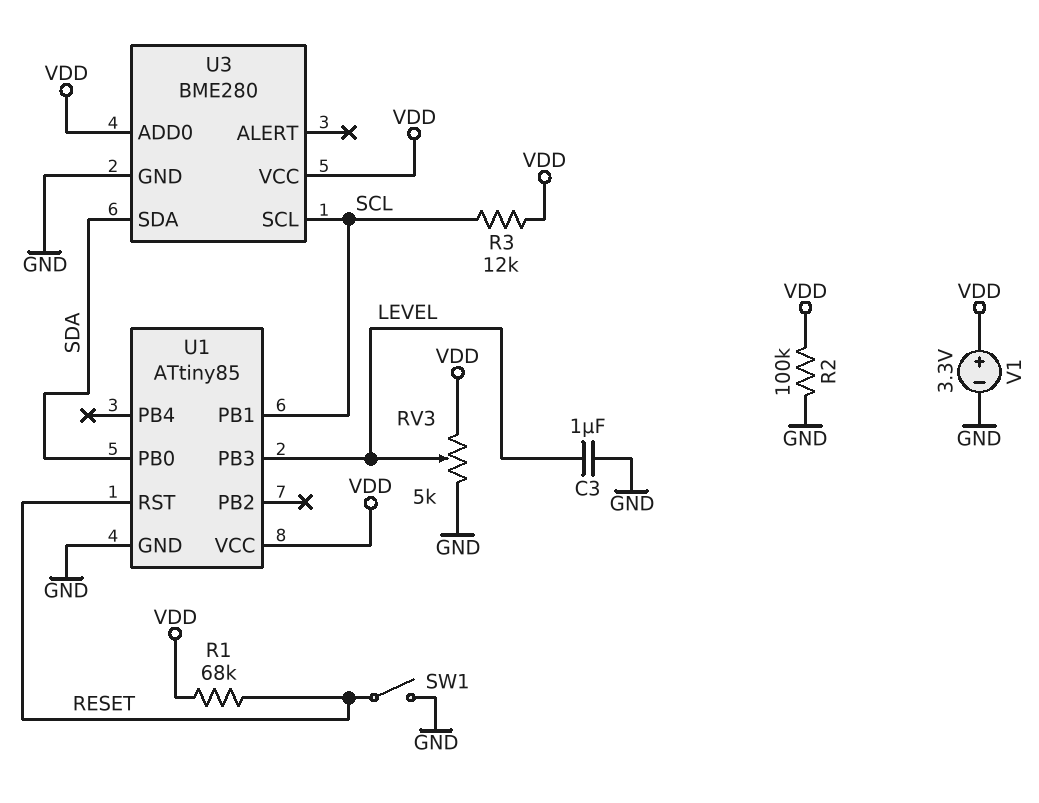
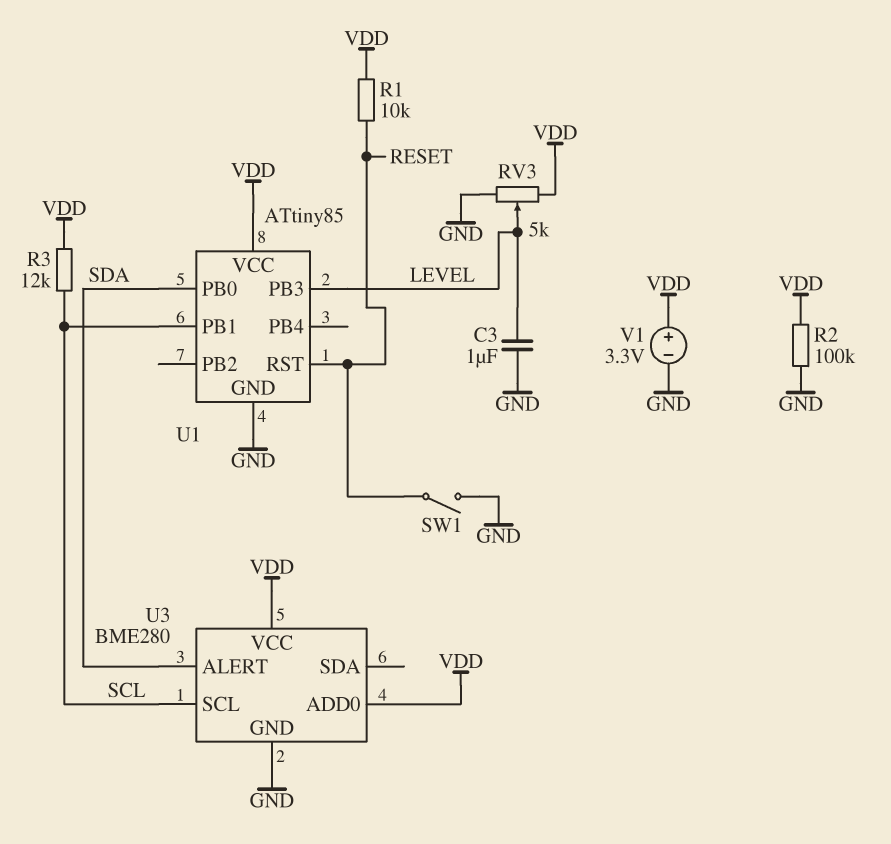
R1: 68k (RESET, VDD) -> 10k (RESET, VDD)
U3 pin ALERT: none -> SDA
U3 pin SDA: SDA -> none

